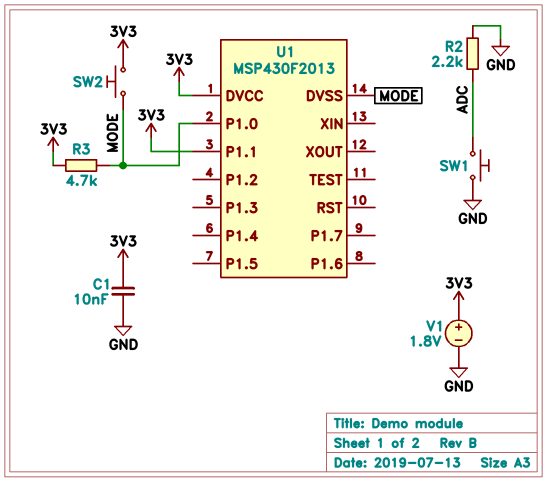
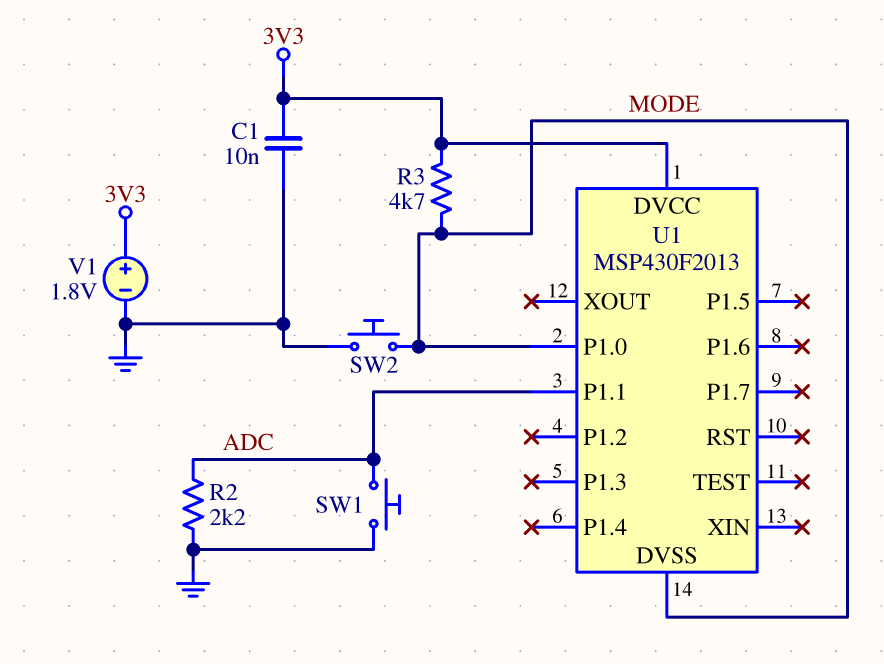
SW2: button (3V3, MODE) -> button (GND, MODE)
U1 pin P1.1: 3V3 -> ADC

